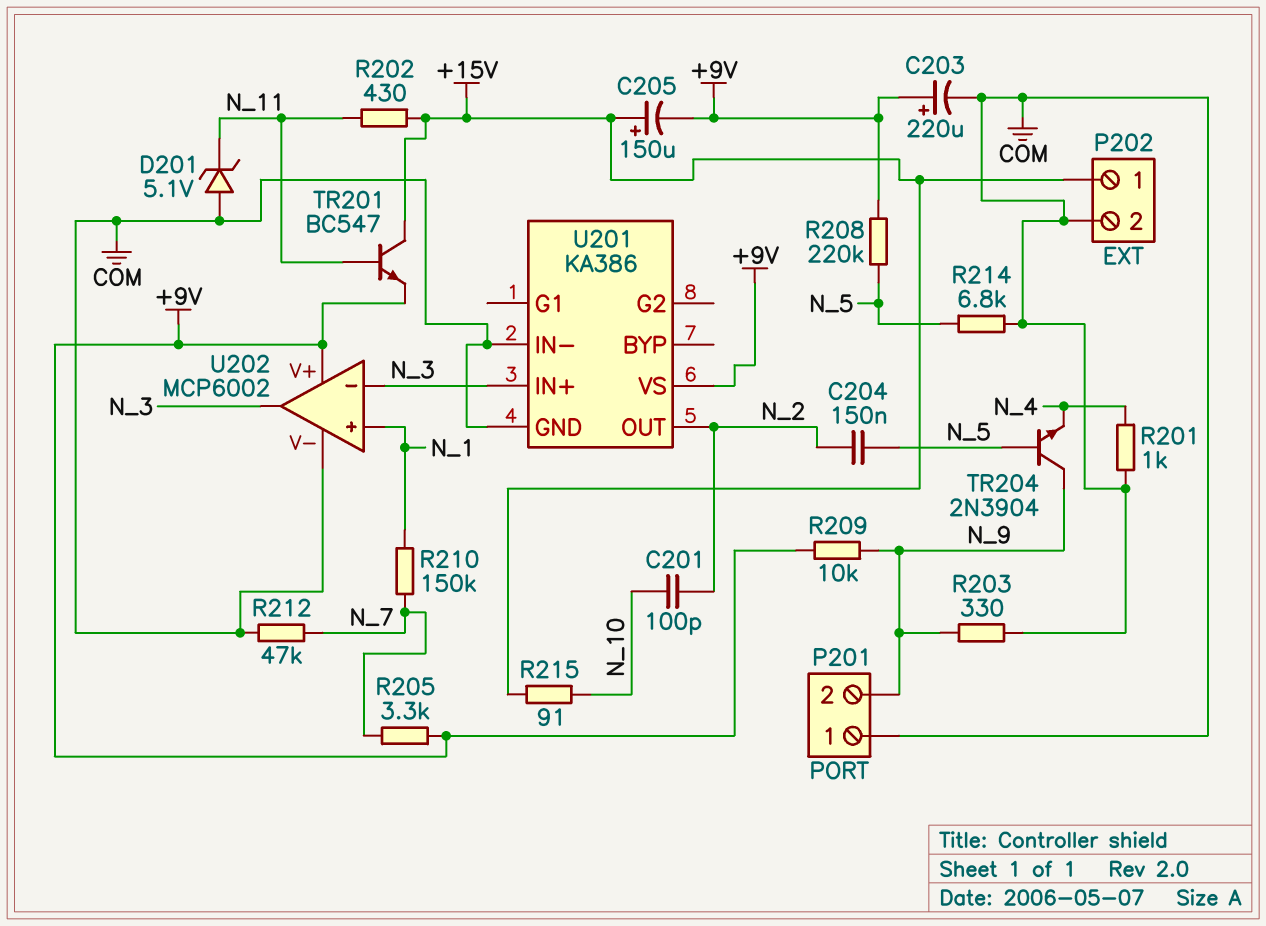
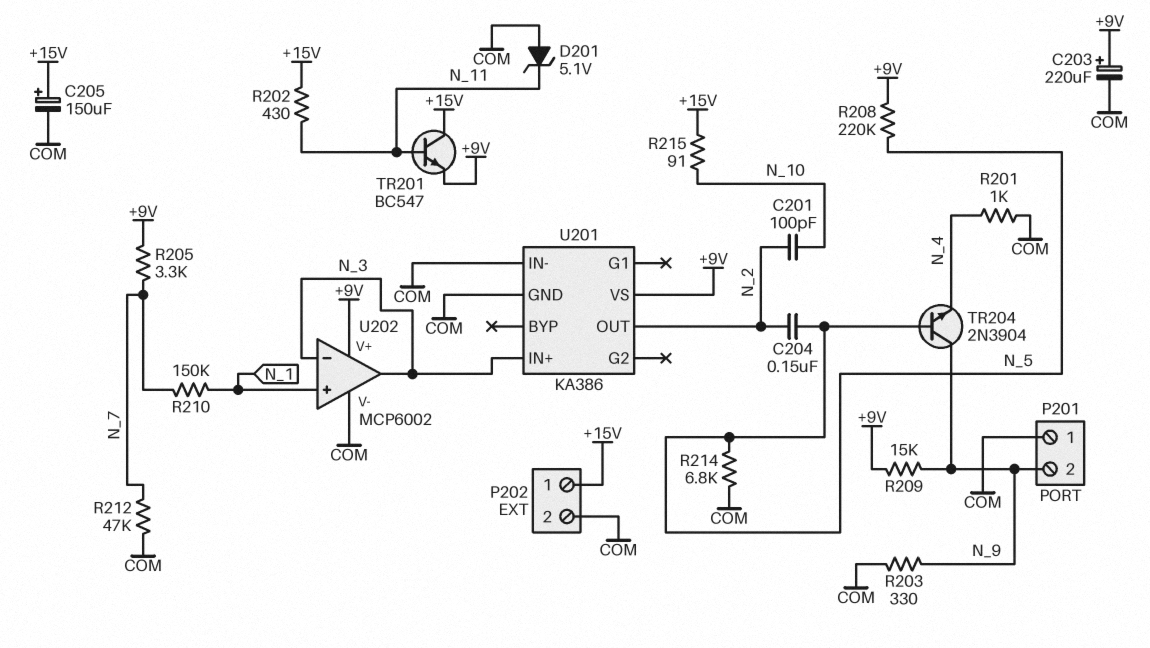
C205: 150uF (plus +15V, minus +9V) -> 150uF (plus +15V, minus COM)
R209: 10k (+9V, N_9) -> 15k (+9V, N_9)

